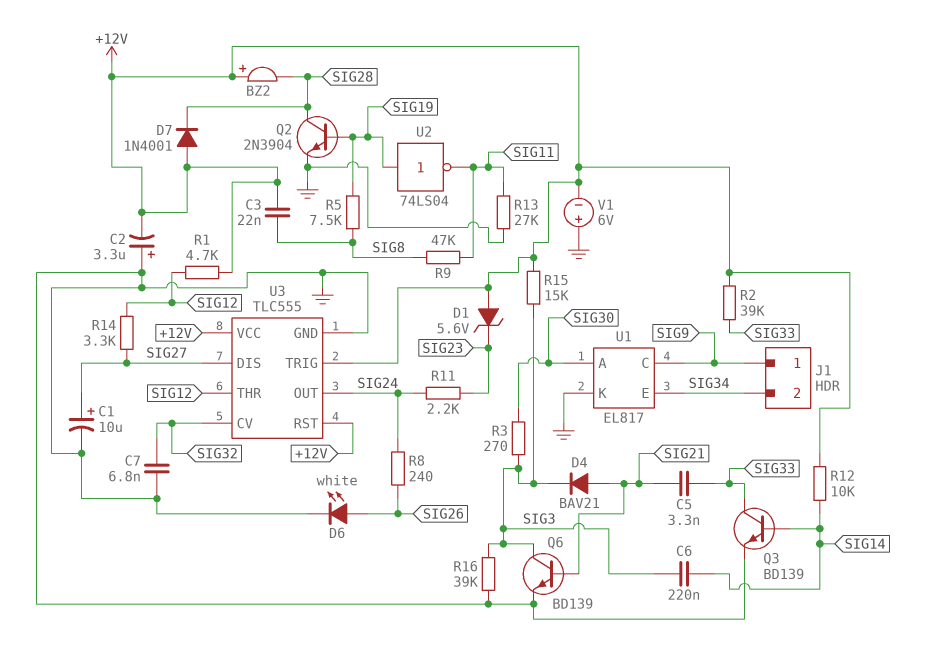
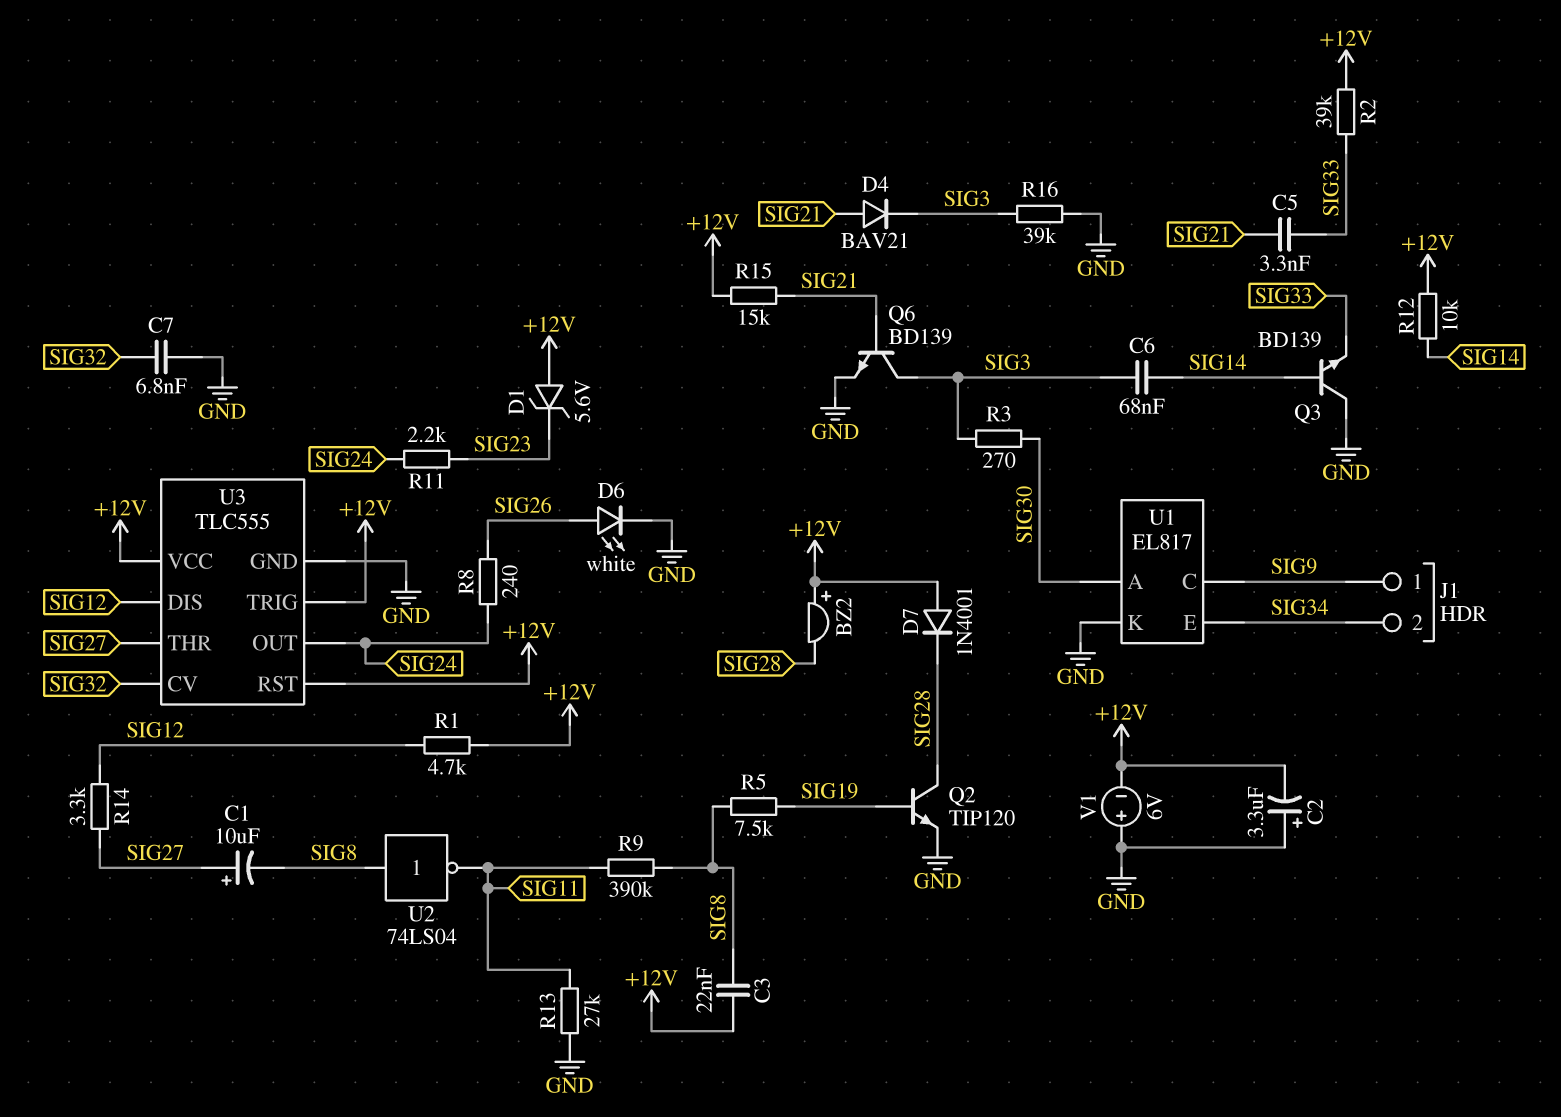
C1: 10uF (plus SIG27, minus GND) -> 10uF (plus SIG27, minus SIG8)
C6: 220nF (SIG3, SIG14) -> 68nF (SIG3, SIG14)
Q2: NPN 2N3904 (B SIG19, C SIG28, E GND) -> NPN TIP120 (B SIG19, C SIG28, E GND)
Q3: NPN BD139 (B SIG14, C SIG33, E GND) -> NPN BD139 (B SIG14, C GND, E SIG33)
R9: 47k (SIG8, SIG11) -> 390k (SIG8, SIG11)
R15: 15k (+12V, SIG3) -> 15k (+12V, SIG21)
U2: NOT 74LS04 (in SIG19, out SIG11) -> NOT 74LS04 (in SIG8, out SIG11)
U3 pin DIS: SIG27 -> SIG12
U3 pin THR: SIG12 -> SIG27

